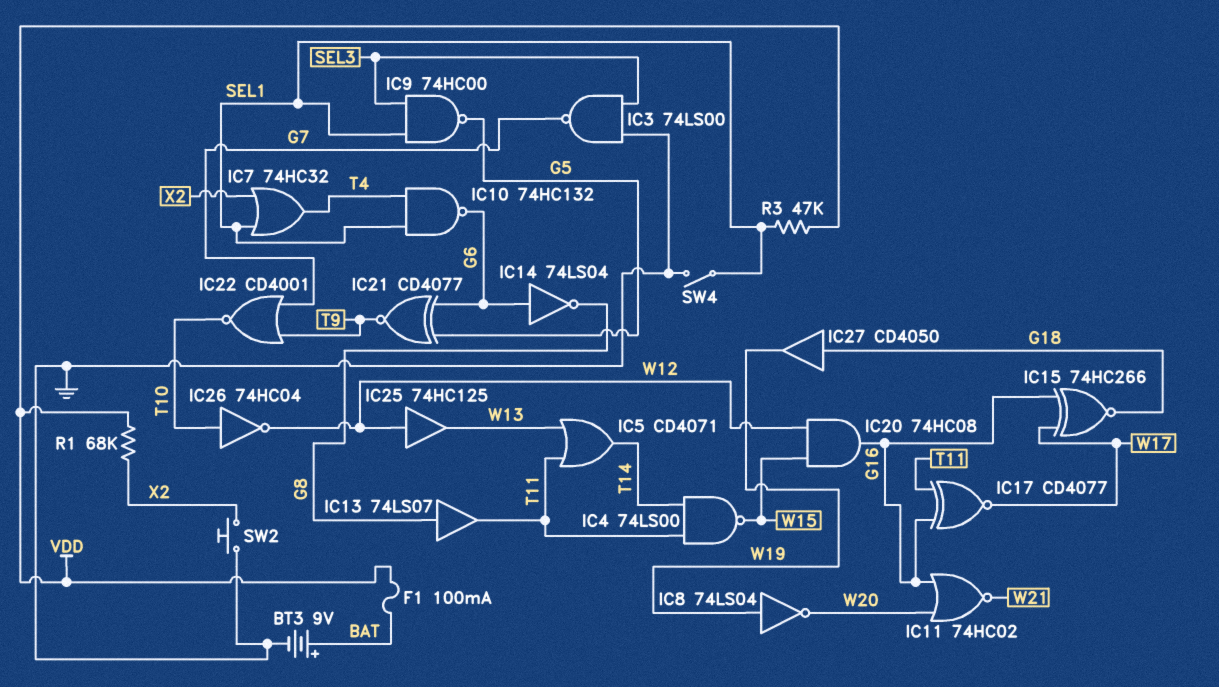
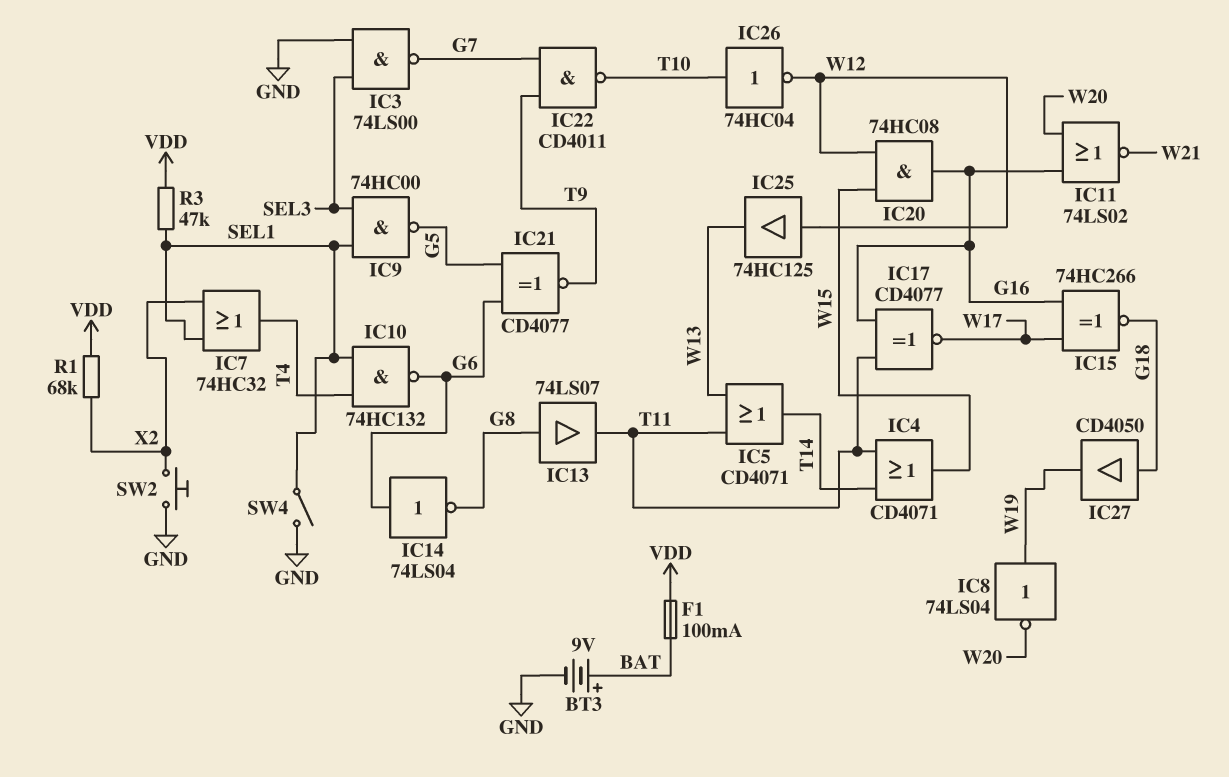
IC4: NAND 74LS00 (in T11, in T14, out W15) -> OR CD4071 (in T11, in T14, out W15)
IC11: NOR 74HC02 (in G16, in W20, out W21) -> NOR 74LS02 (in G16, in W20, out W21)
IC22: NOR CD4001 (in G7, in T9, out T10) -> NAND CD4011 (in G7, in T9, out T10)

